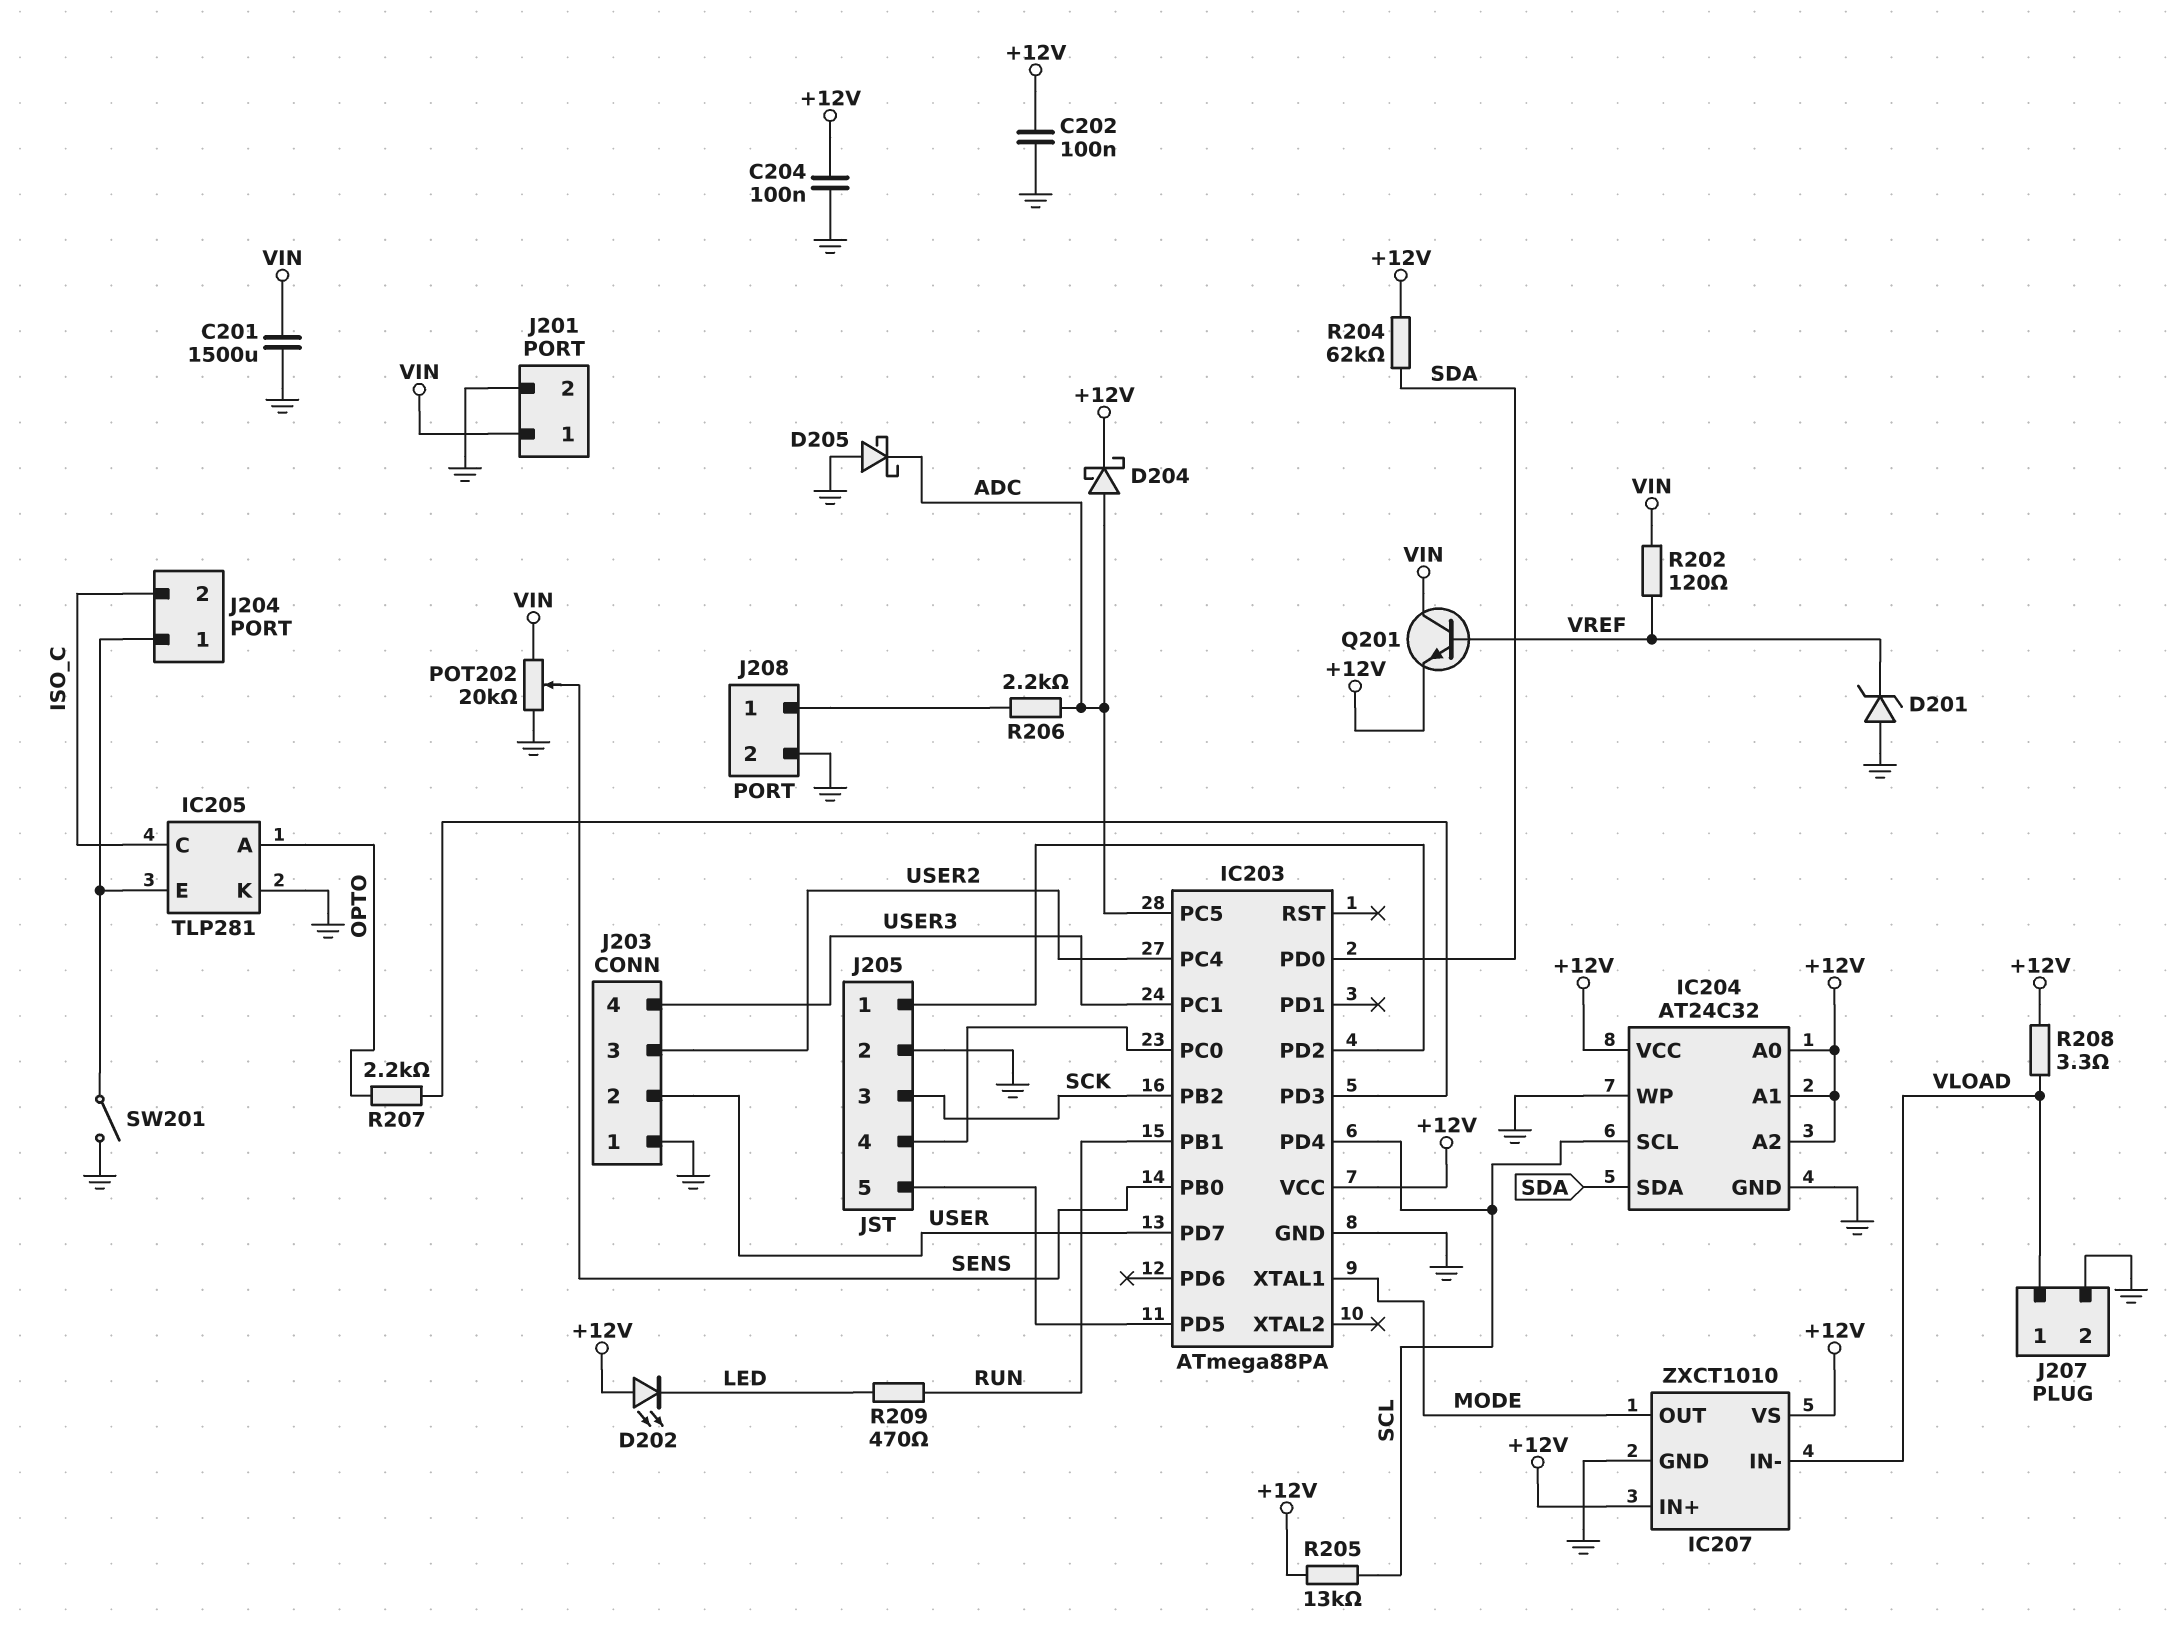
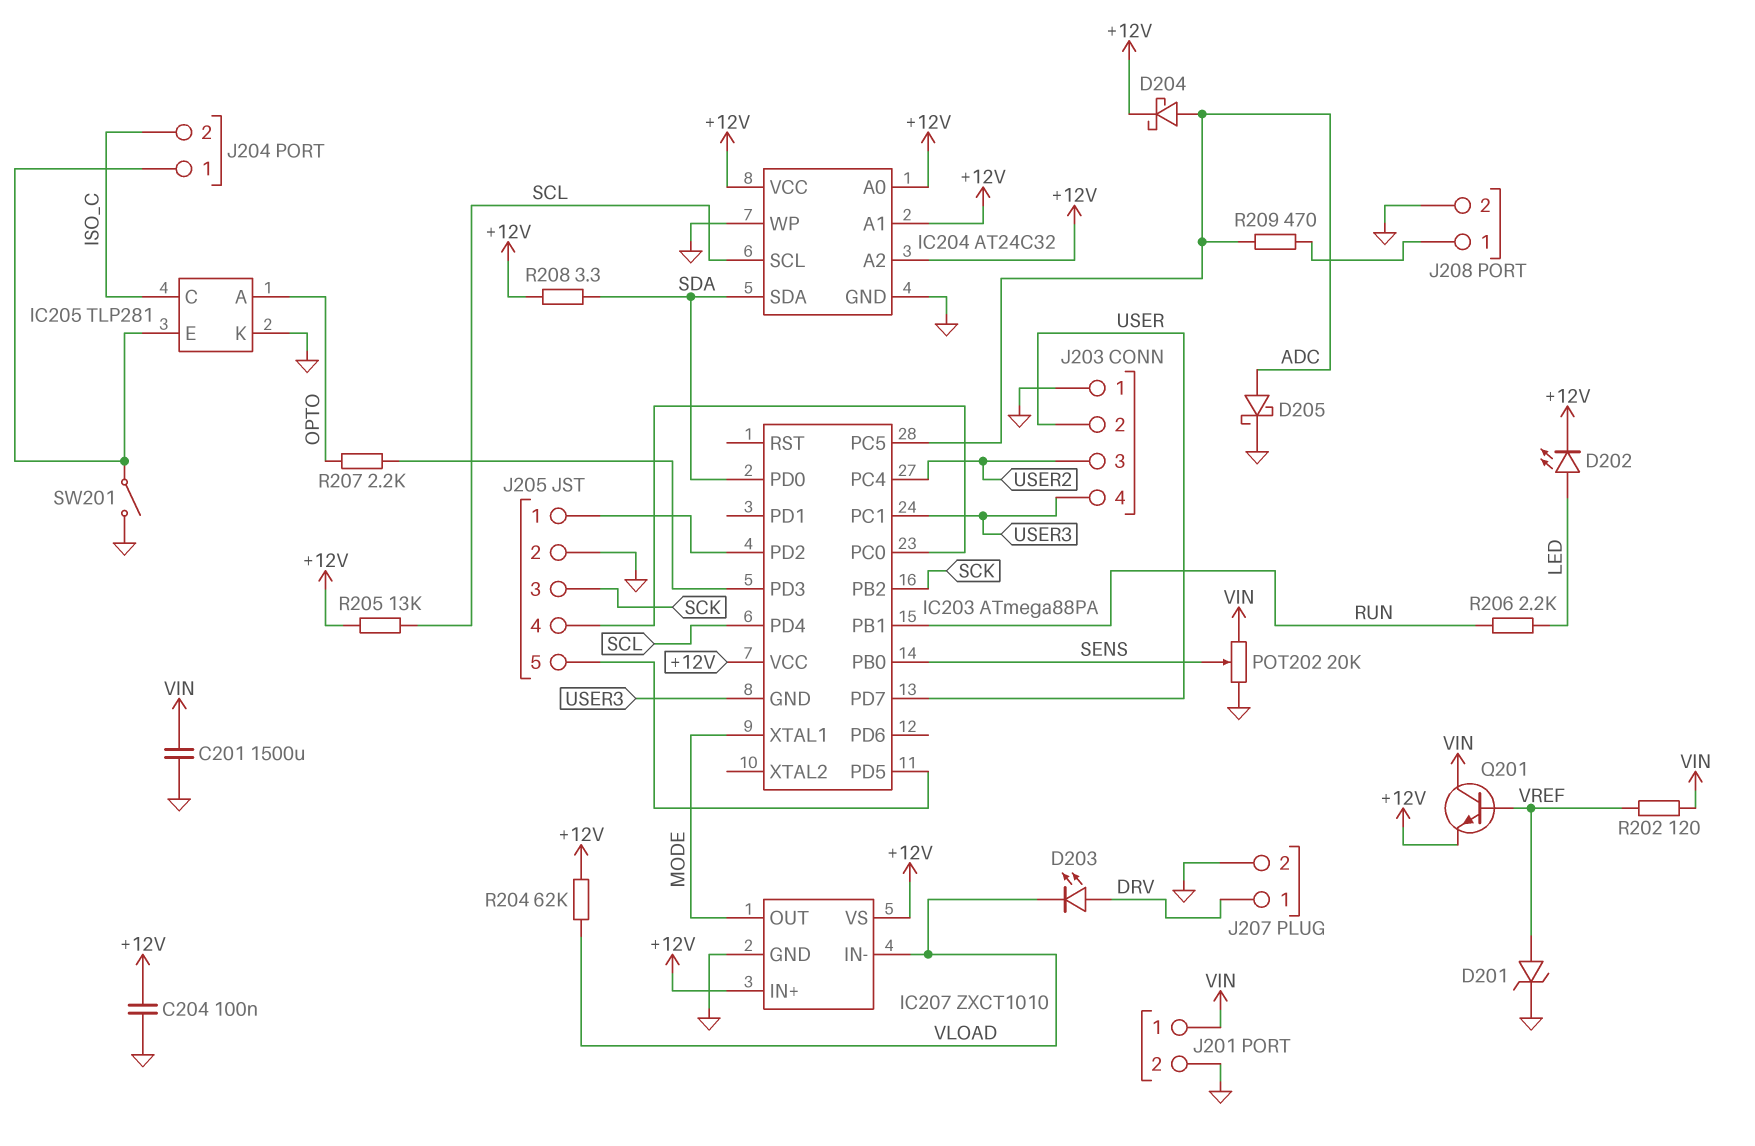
C202: 100nF (+12V, GND) -> none
D201: zener (A GND, K VREF) -> zener (A VREF, K GND)
D202: LED (A +12V, K LED) -> LED (A LED, K +12V)
D203: none -> LED (A DRV, K VLOAD)
D205: schottky (A GND, K ADC) -> schottky (A ADC, K GND)
IC203 pin GND: GND -> USER3
J207 pin 1: VLOAD -> DRV
R204: 62k (+12V, SDA) -> 62k (+12V, VLOAD)
R206: 2.2k (ADC, J208/1) -> 2.2k (LED, RUN)
R208: 3.3 (+12V, VLOAD) -> 3.3 (+12V, SDA)
R209: 470 (LED, RUN) -> 470 (ADC, J208/1)

